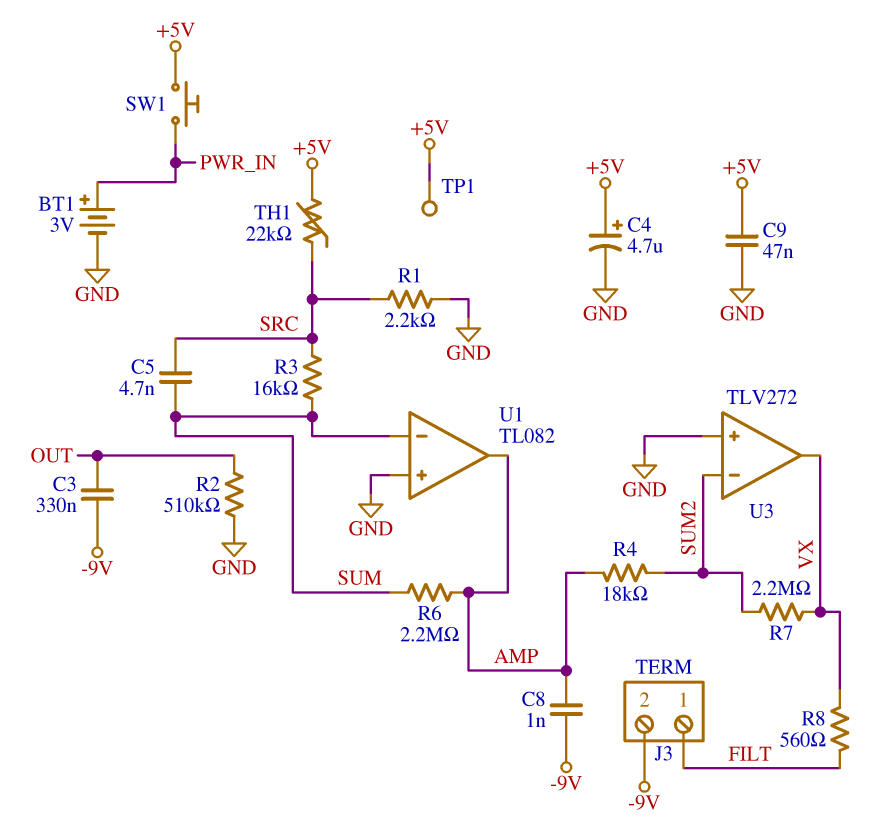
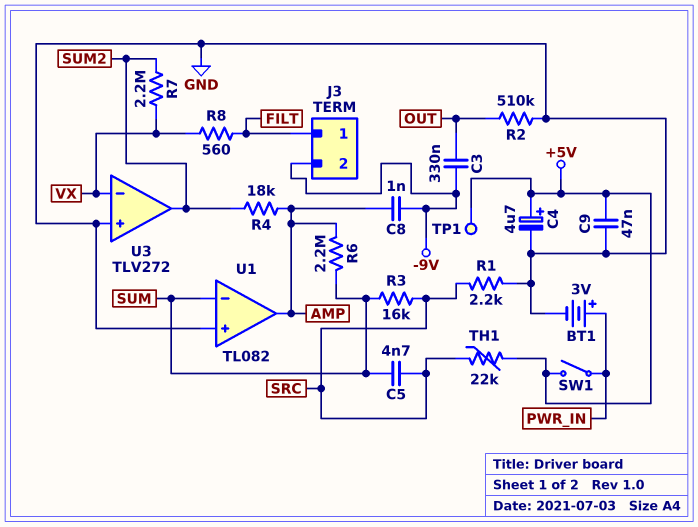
SW1: button (+5V, PWR_IN) -> switch (+5V, PWR_IN)
U3 pin in-: SUM2 -> VX
U3 pin out: VX -> SUM2

